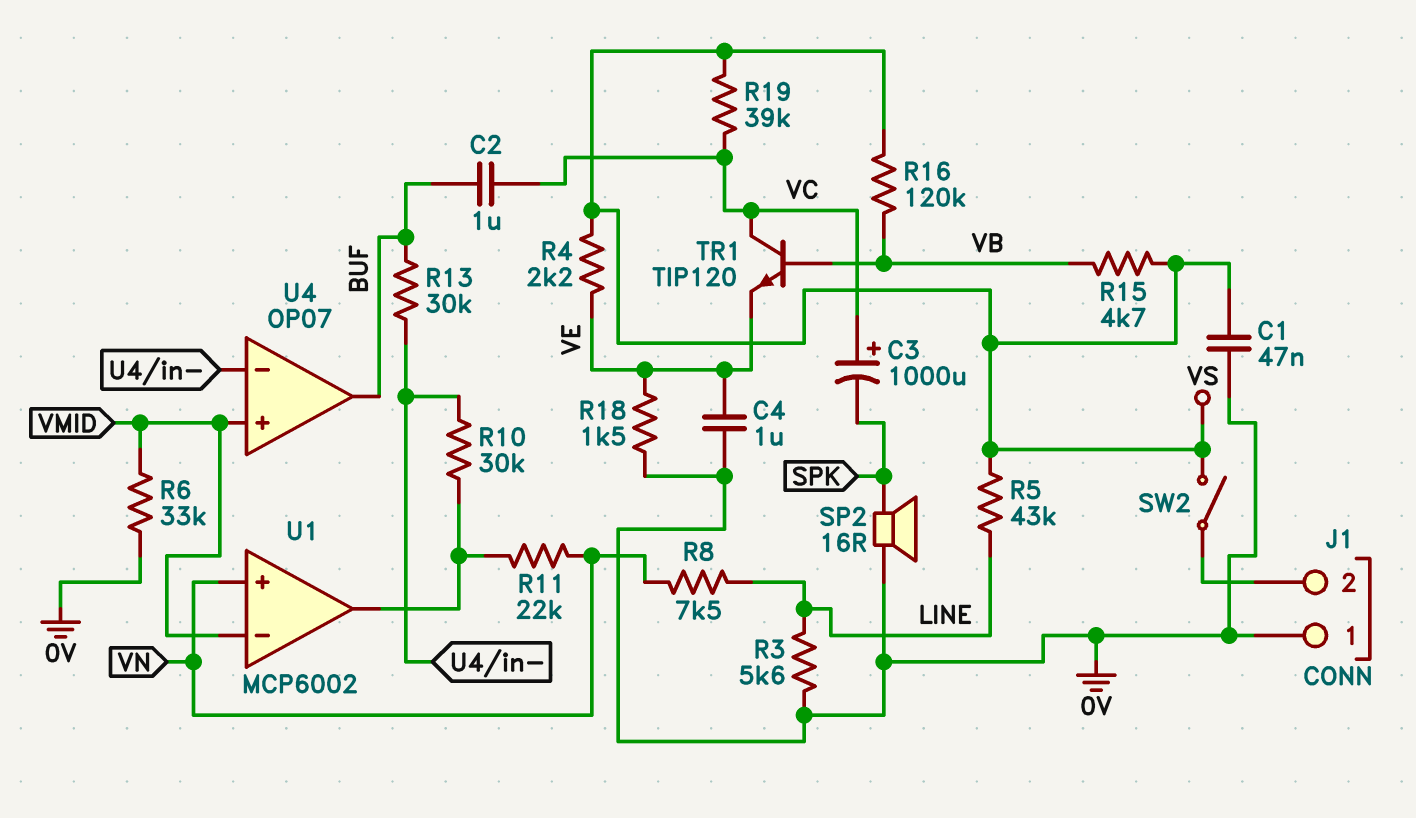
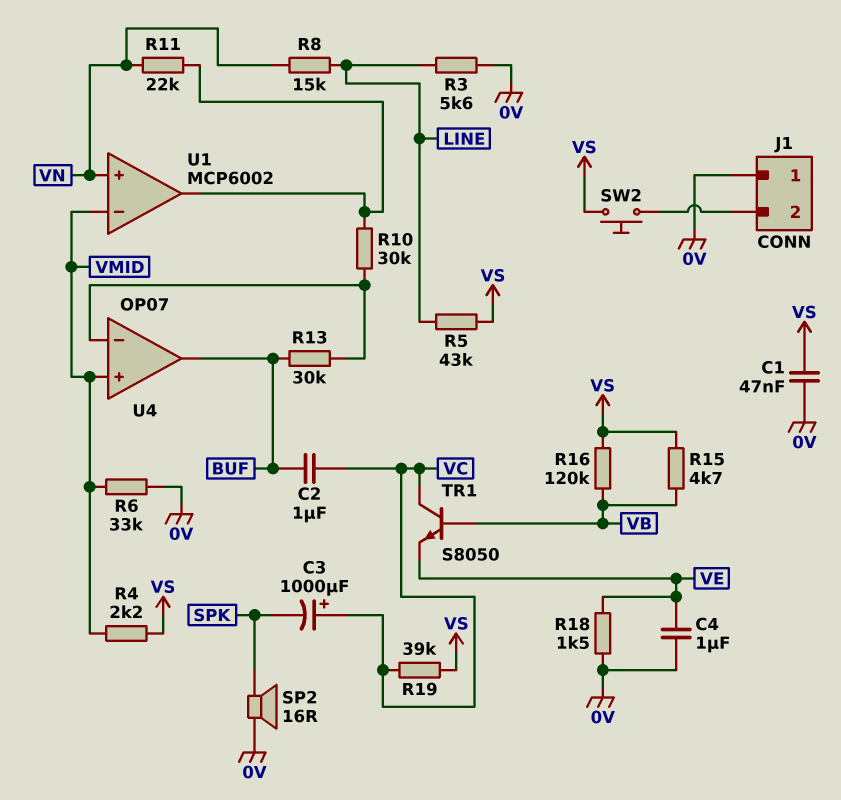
R4: 2.2k (VE, VS) -> 2.2k (VMID, VS)
R8: 7.5k (LINE, VN) -> 15k (LINE, VN)
SW2: switch (J1/2, VS) -> button (J1/2, VS)
TR1: NPN TIP120 (B VB, C VC, E VE) -> NPN S8050 (B VB, C VC, E VE)

